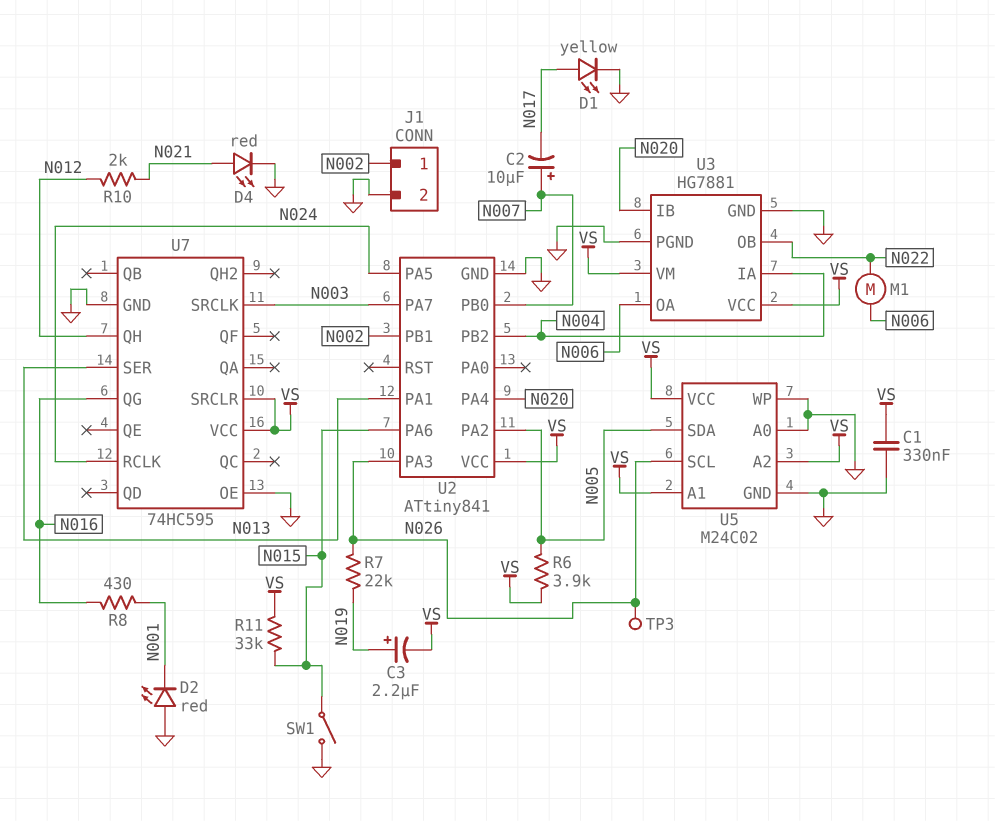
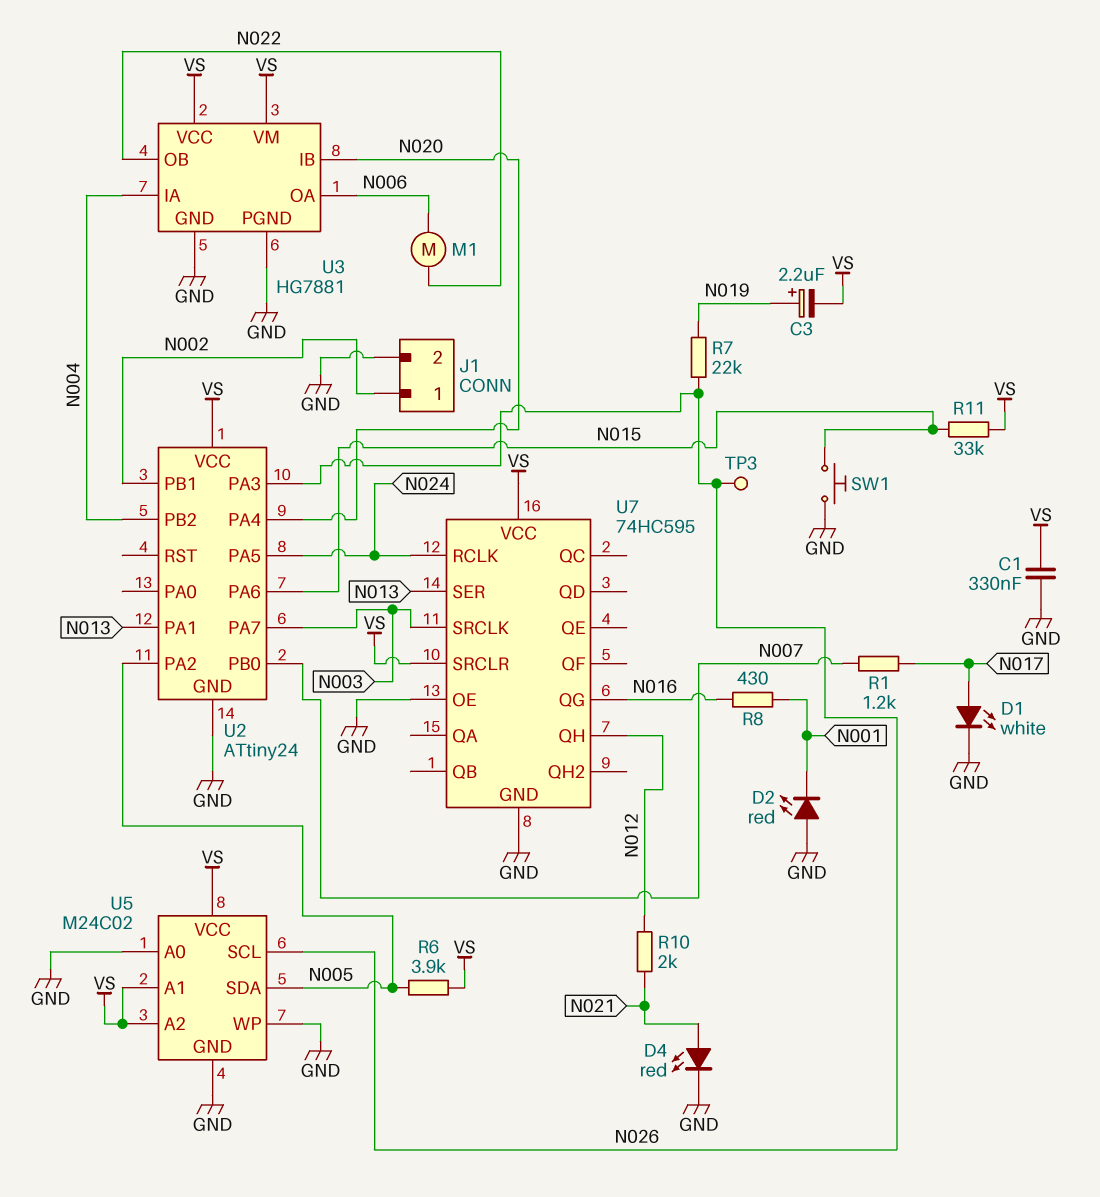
C2: 10uF (plus N007, minus N017) -> none
D1: LED yellow (A N017, K GND) -> LED white (A N017, K GND)
R1: none -> 1.2k (N007, N017)
SW1: switch (GND, N015) -> button (GND, N015)
U2: ATtiny841 -> ATtiny24

